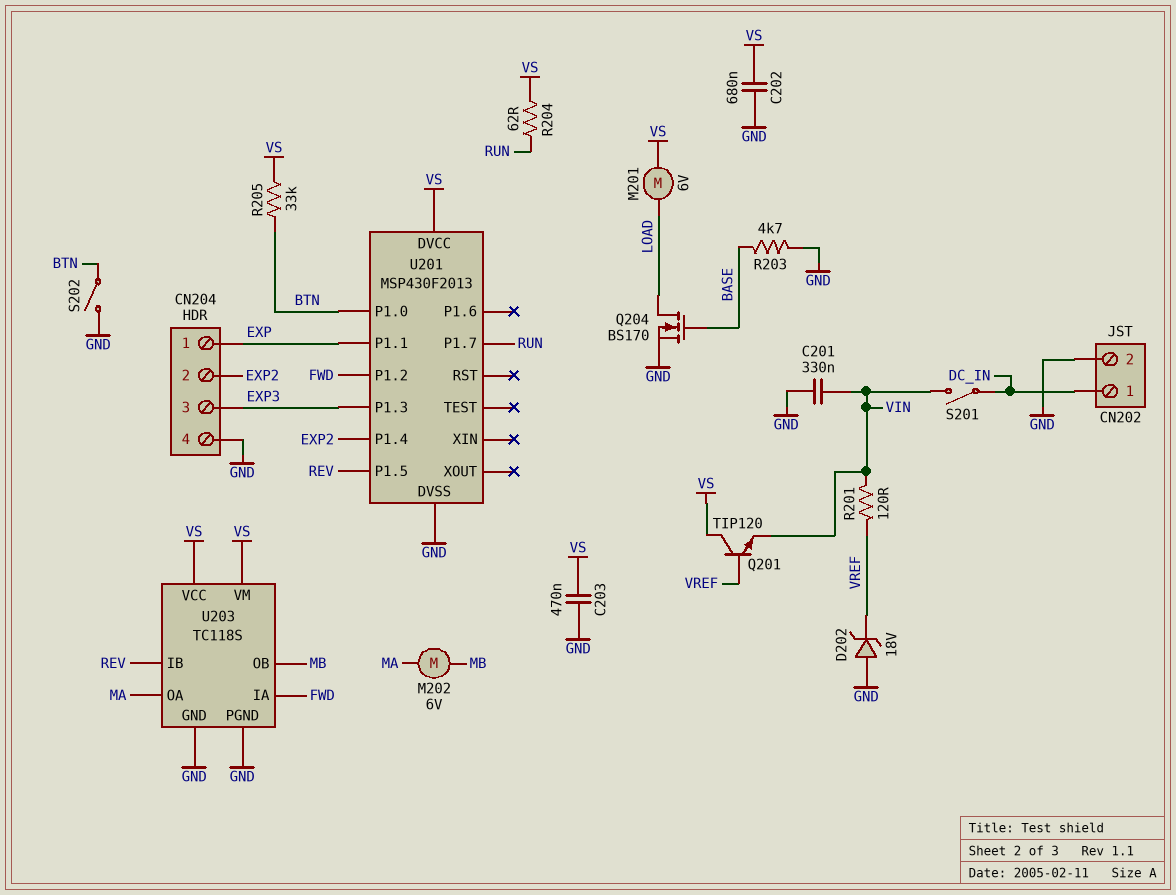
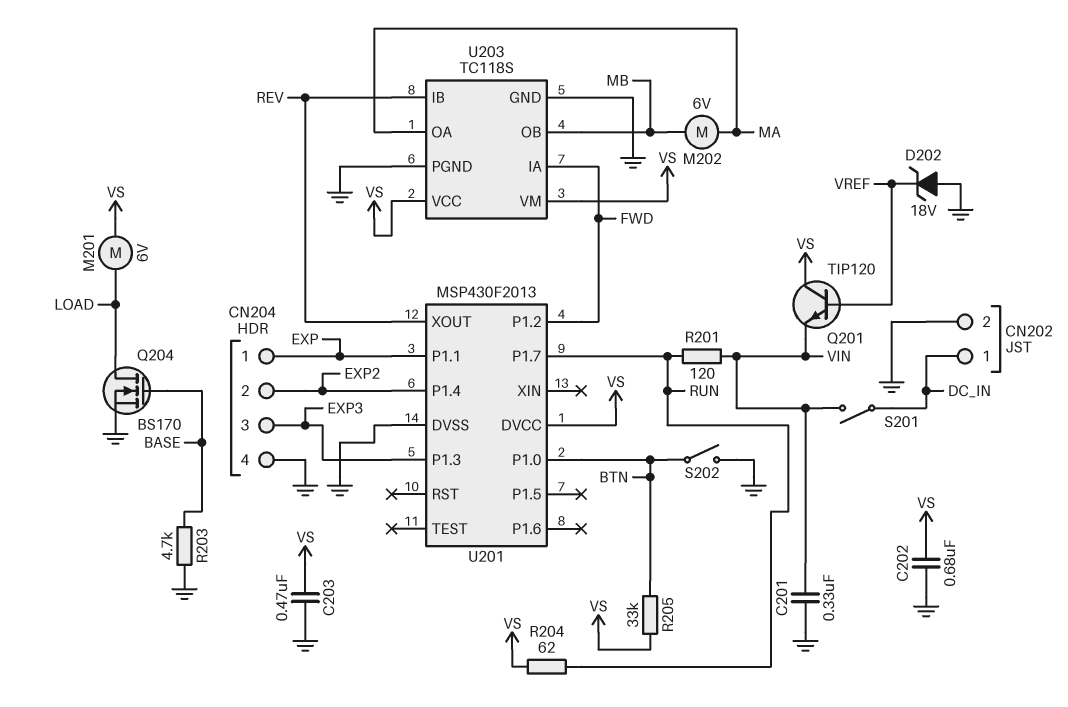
R201: 120 (VIN, VREF) -> 120 (RUN, VIN)
U201 pin P1.5: REV -> none
U201 pin XOUT: none -> REV

